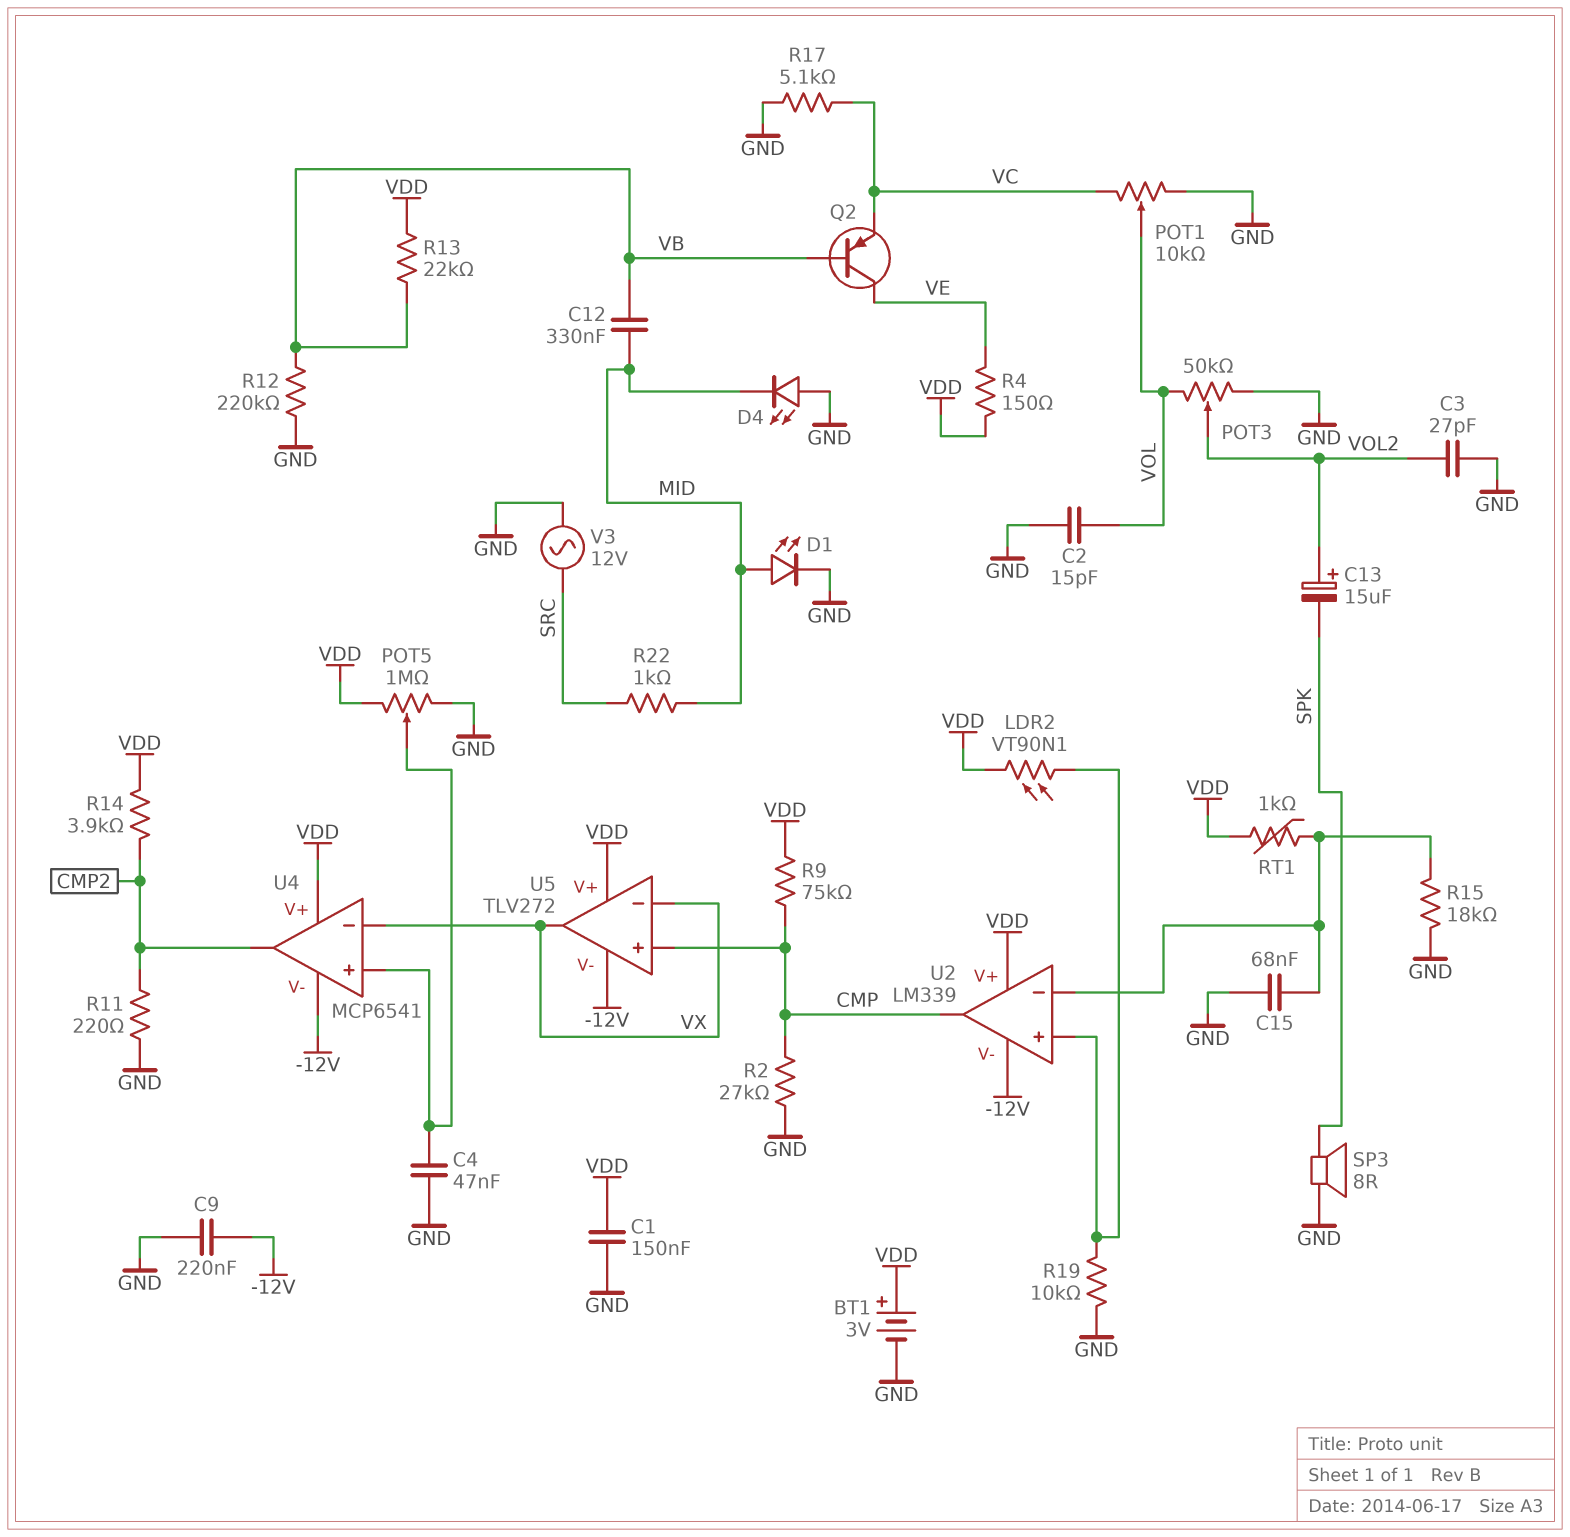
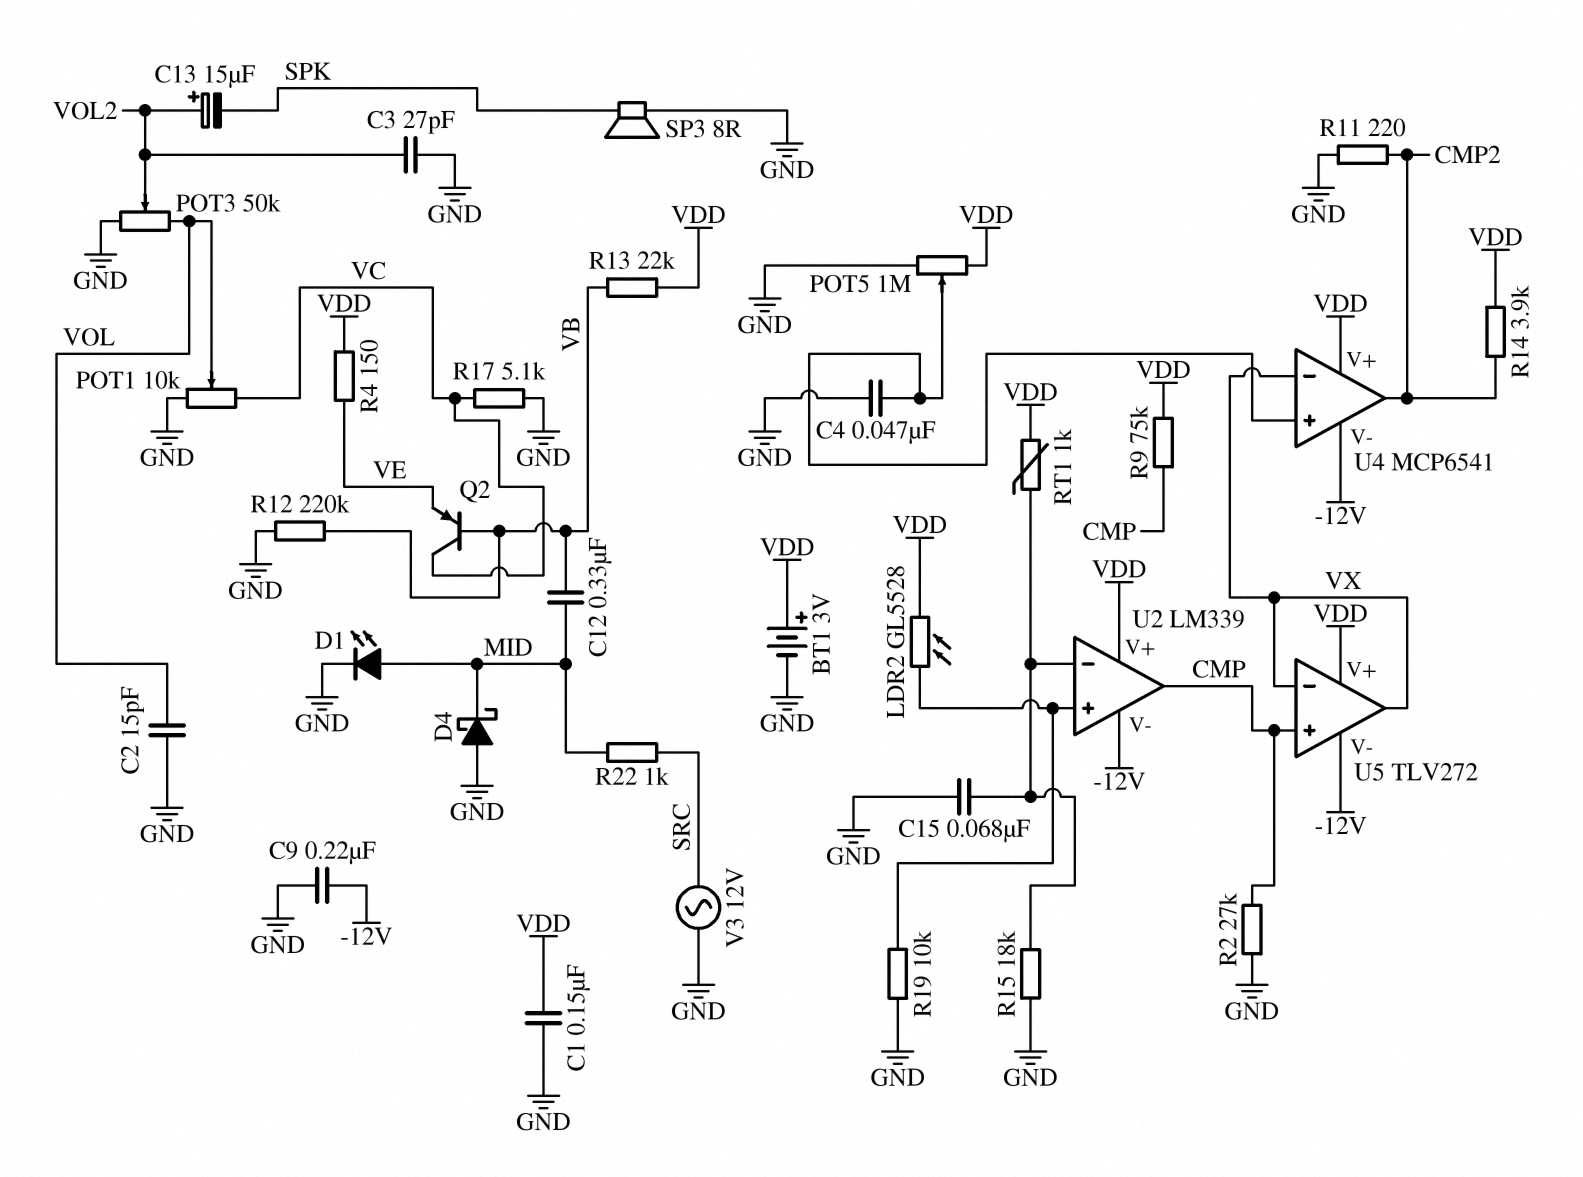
D4: LED (A GND, K MID) -> schottky (A GND, K MID)
LDR2: VT90N1 (U2/in+, VDD) -> GL5528 (U2/in+, VDD)
Q2: PNP (B VB, C VE, E VC) -> PNP (B VB, C VC, E VE)

